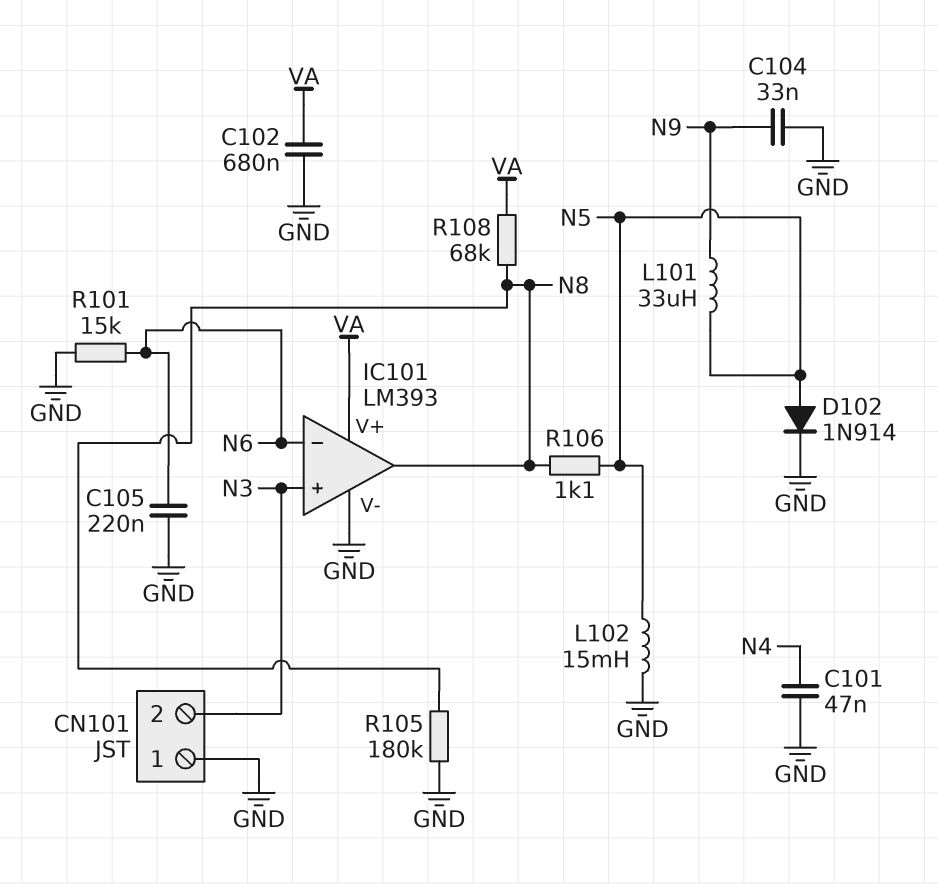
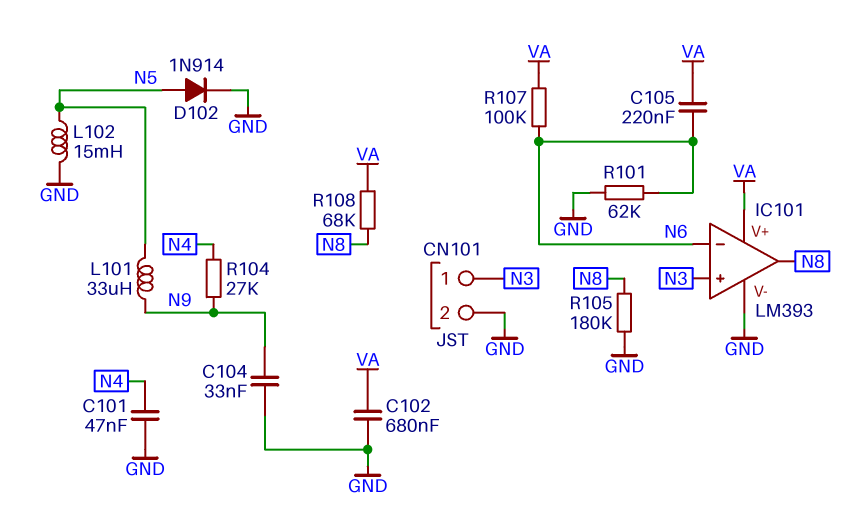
C105: 220nF (GND, N6) -> 220nF (N6, VA)
CN101 pin 1: GND -> N3
CN101 pin 2: N3 -> GND
R101: 15k (GND, N6) -> 62k (GND, N6)
R104: none -> 27k (N4, N9)
R106: 1.1k (N5, N8) -> none
R107: none -> 100k (N6, VA)

